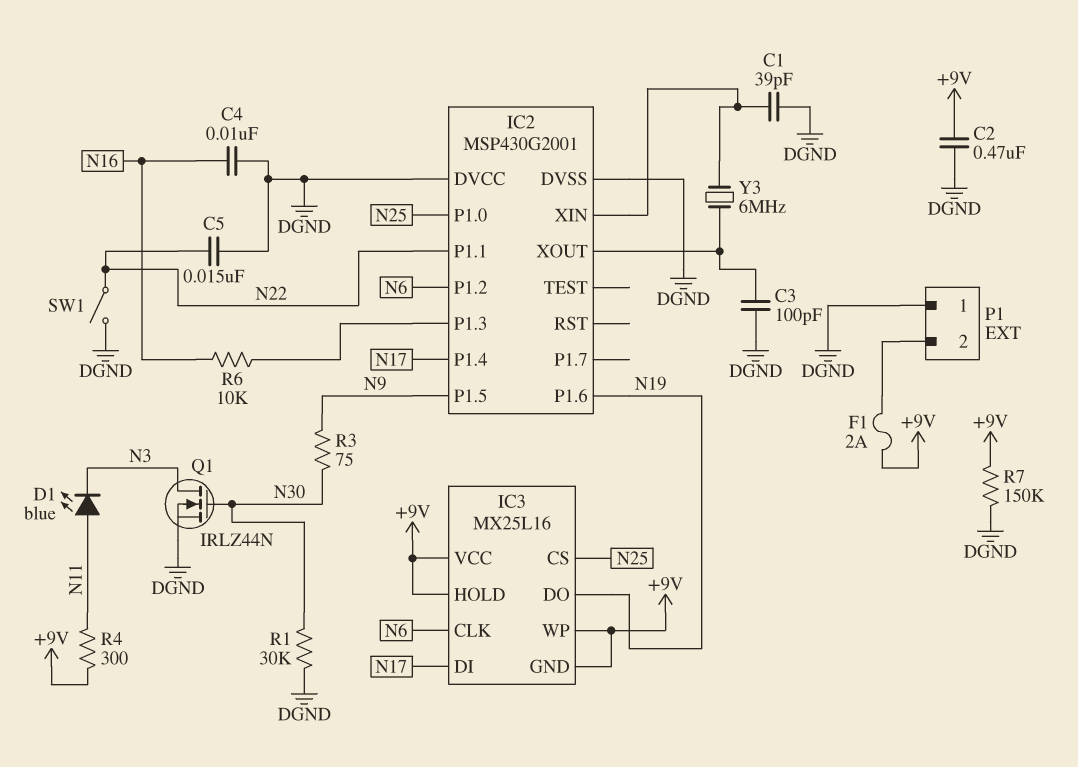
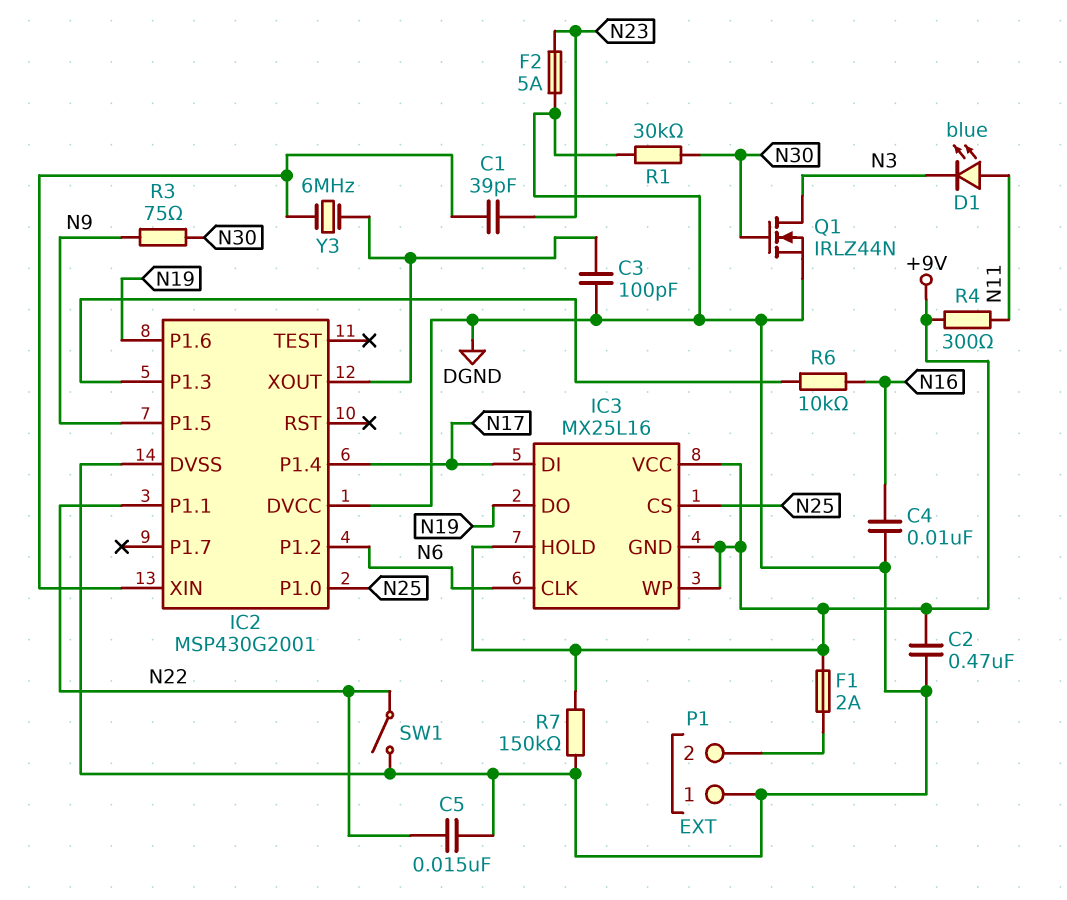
C1: 39pF (DGND, IC2/XIN) -> 39pF (IC2/XIN, N23)
F2: none -> 5A (DGND, N23)

